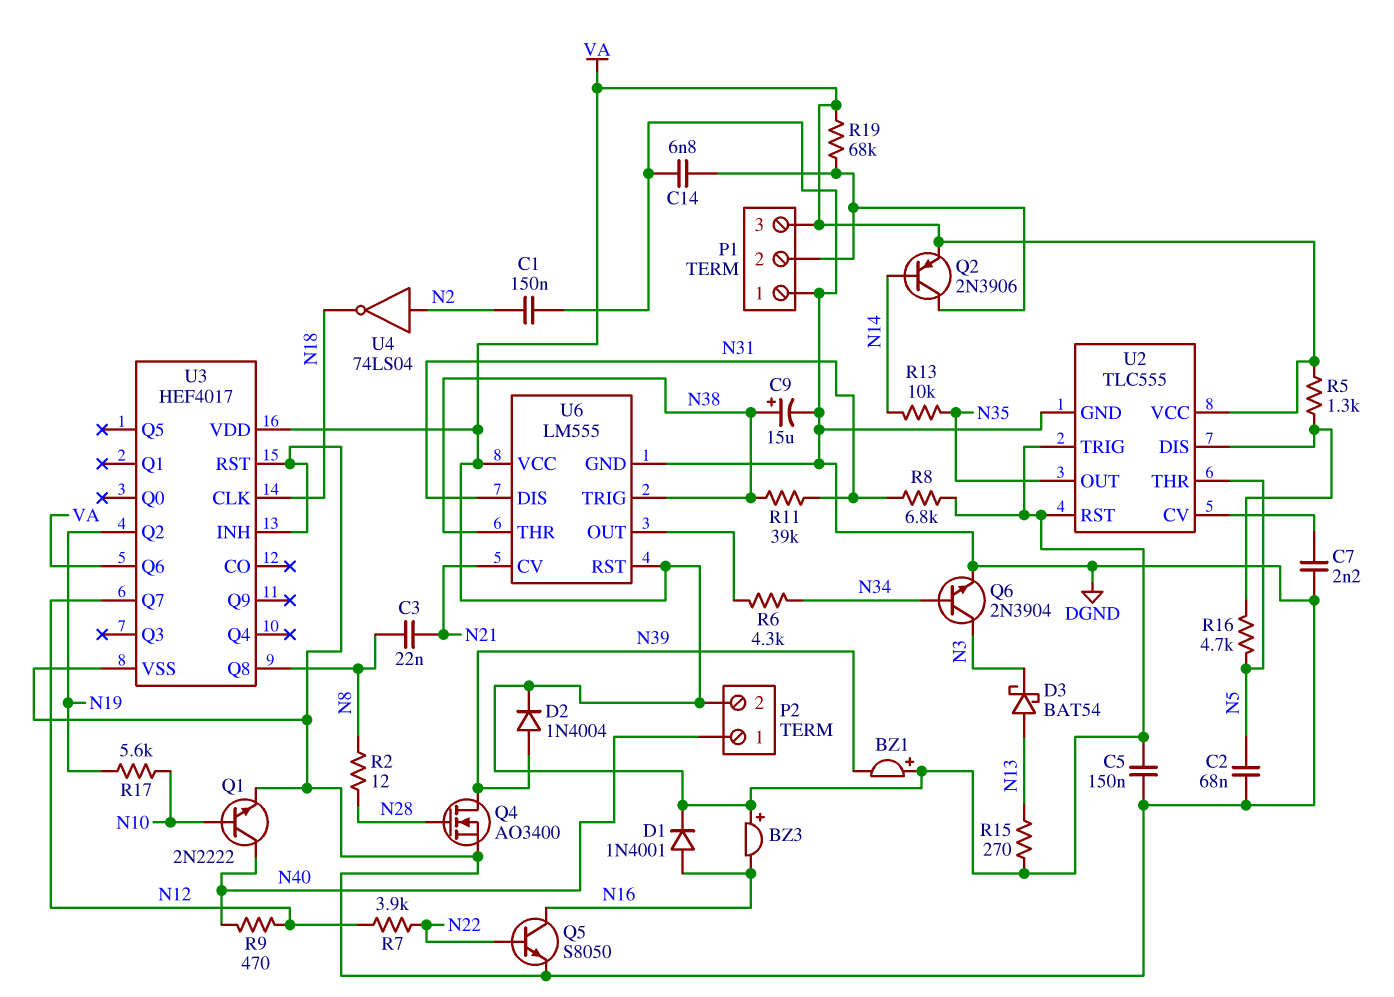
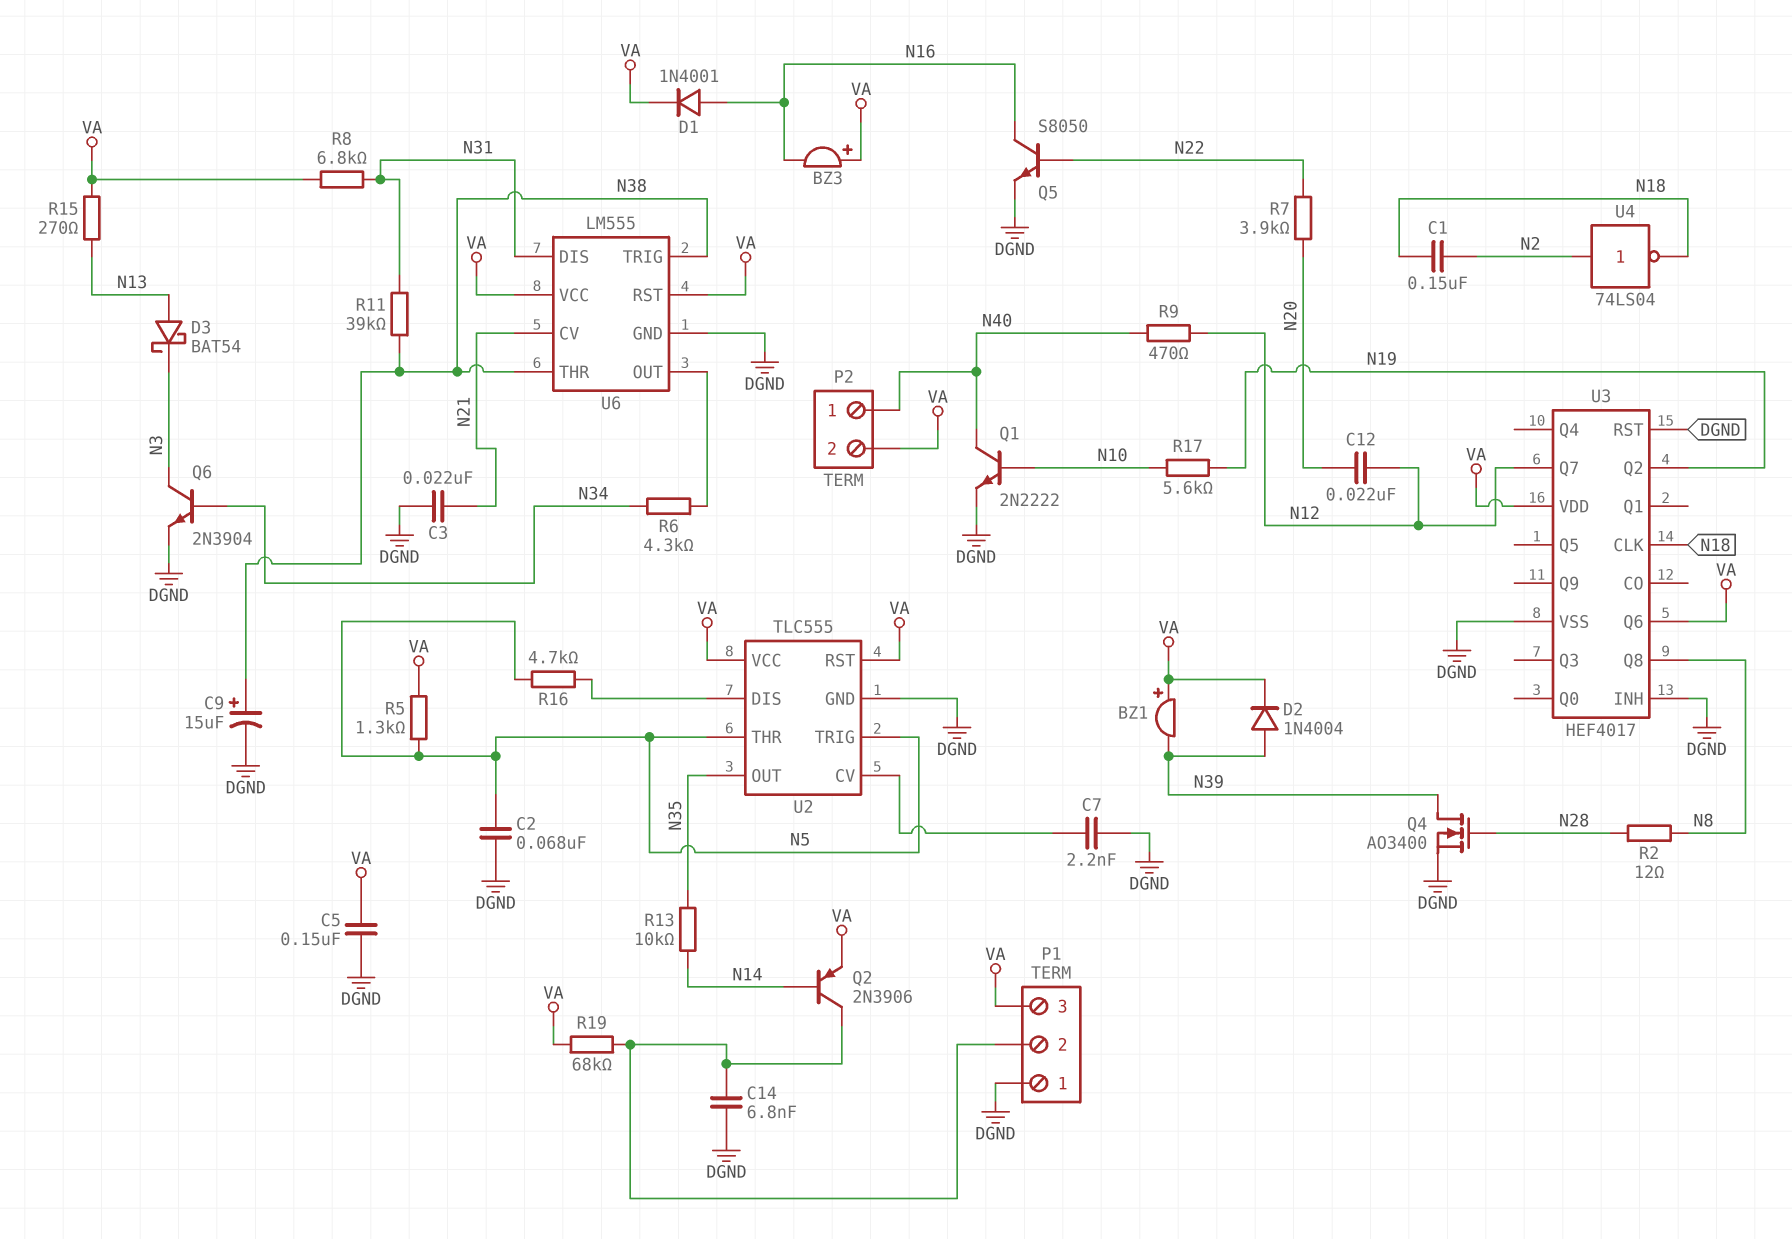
C1: 150nF (DGND, N2) -> 150nF (N2, N18)
C3: 22nF (N8, N21) -> 22nF (DGND, N21)
C12: none -> 22nF (N12, N20)
R5: 1.3k (U2/DIS, VA) -> 1.3k (N5, VA)
R7: 3.9k (N12, N22) -> 3.9k (N20, N22)
U2 pin TRIG: VA -> N5

